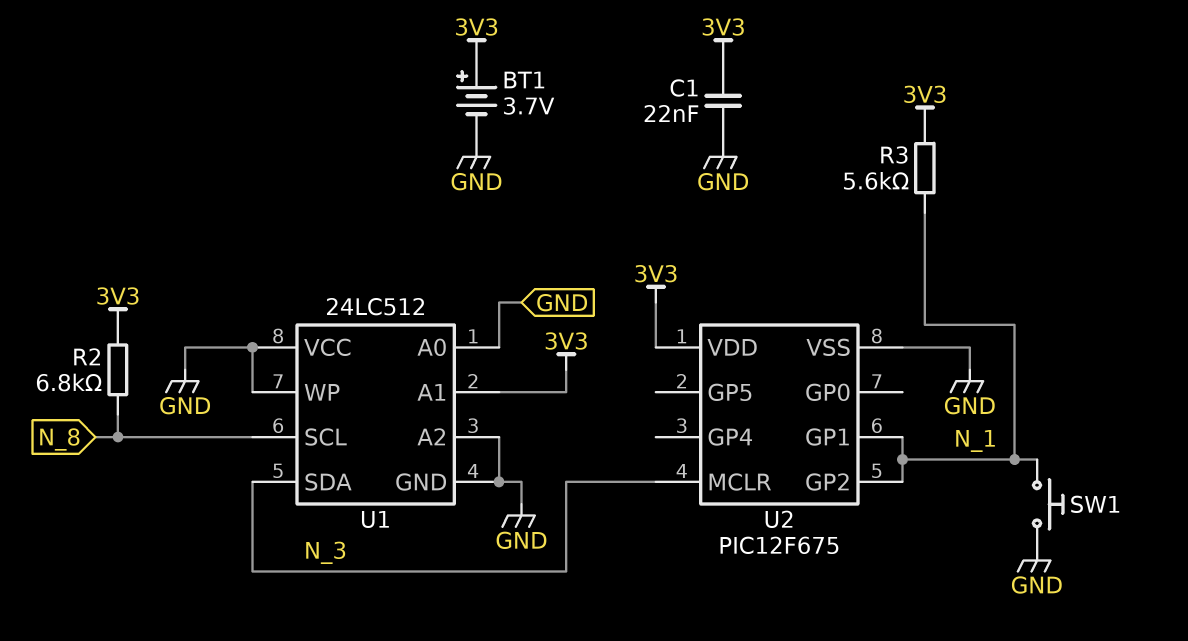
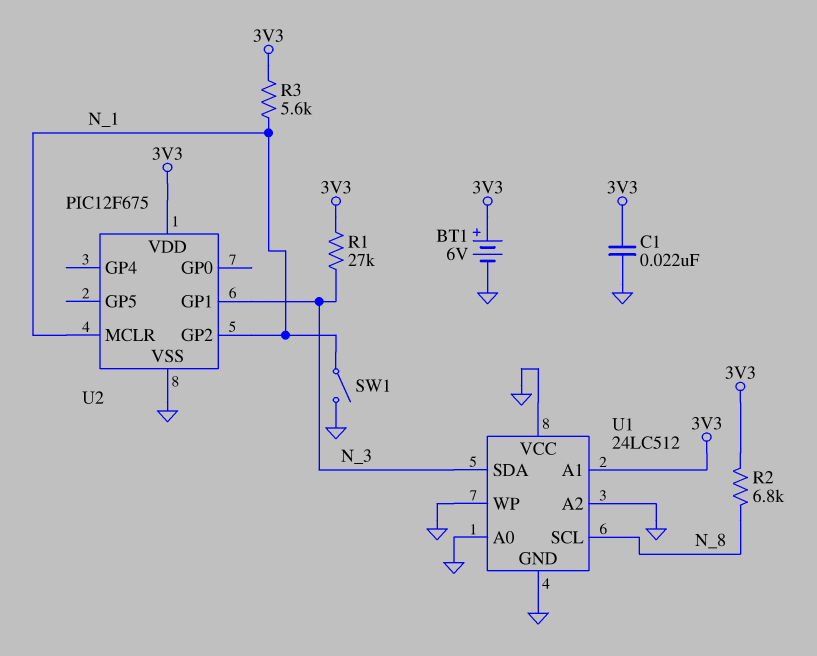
BT1: 3.7V (plus 3V3, minus GND) -> 6V (plus 3V3, minus GND)
R1: none -> 27k (3V3, N_3)
SW1: button (GND, N_1) -> switch (GND, N_1)
U2 pin GP1: N_1 -> N_3
U2 pin MCLR: N_3 -> N_1

